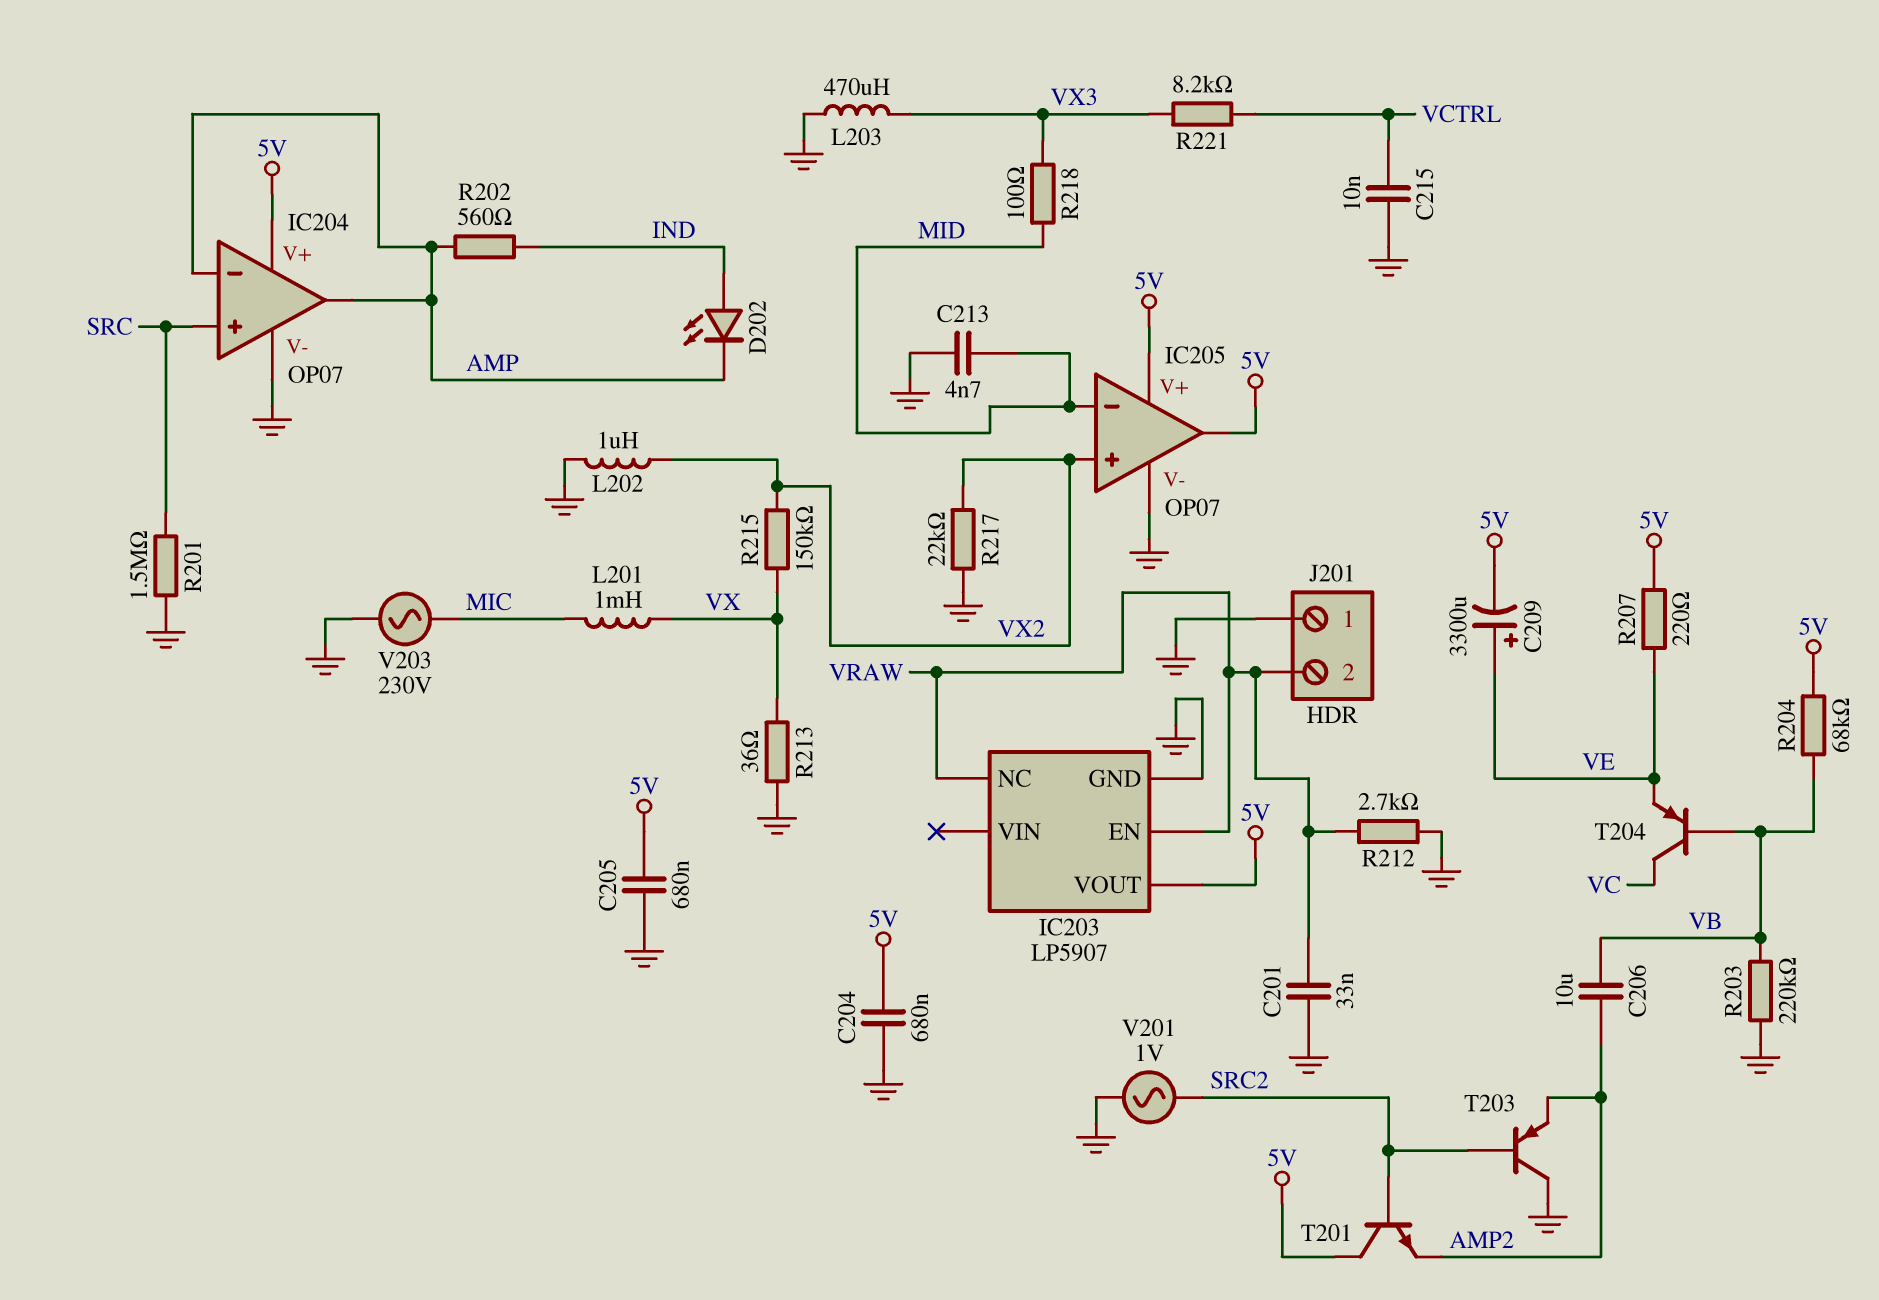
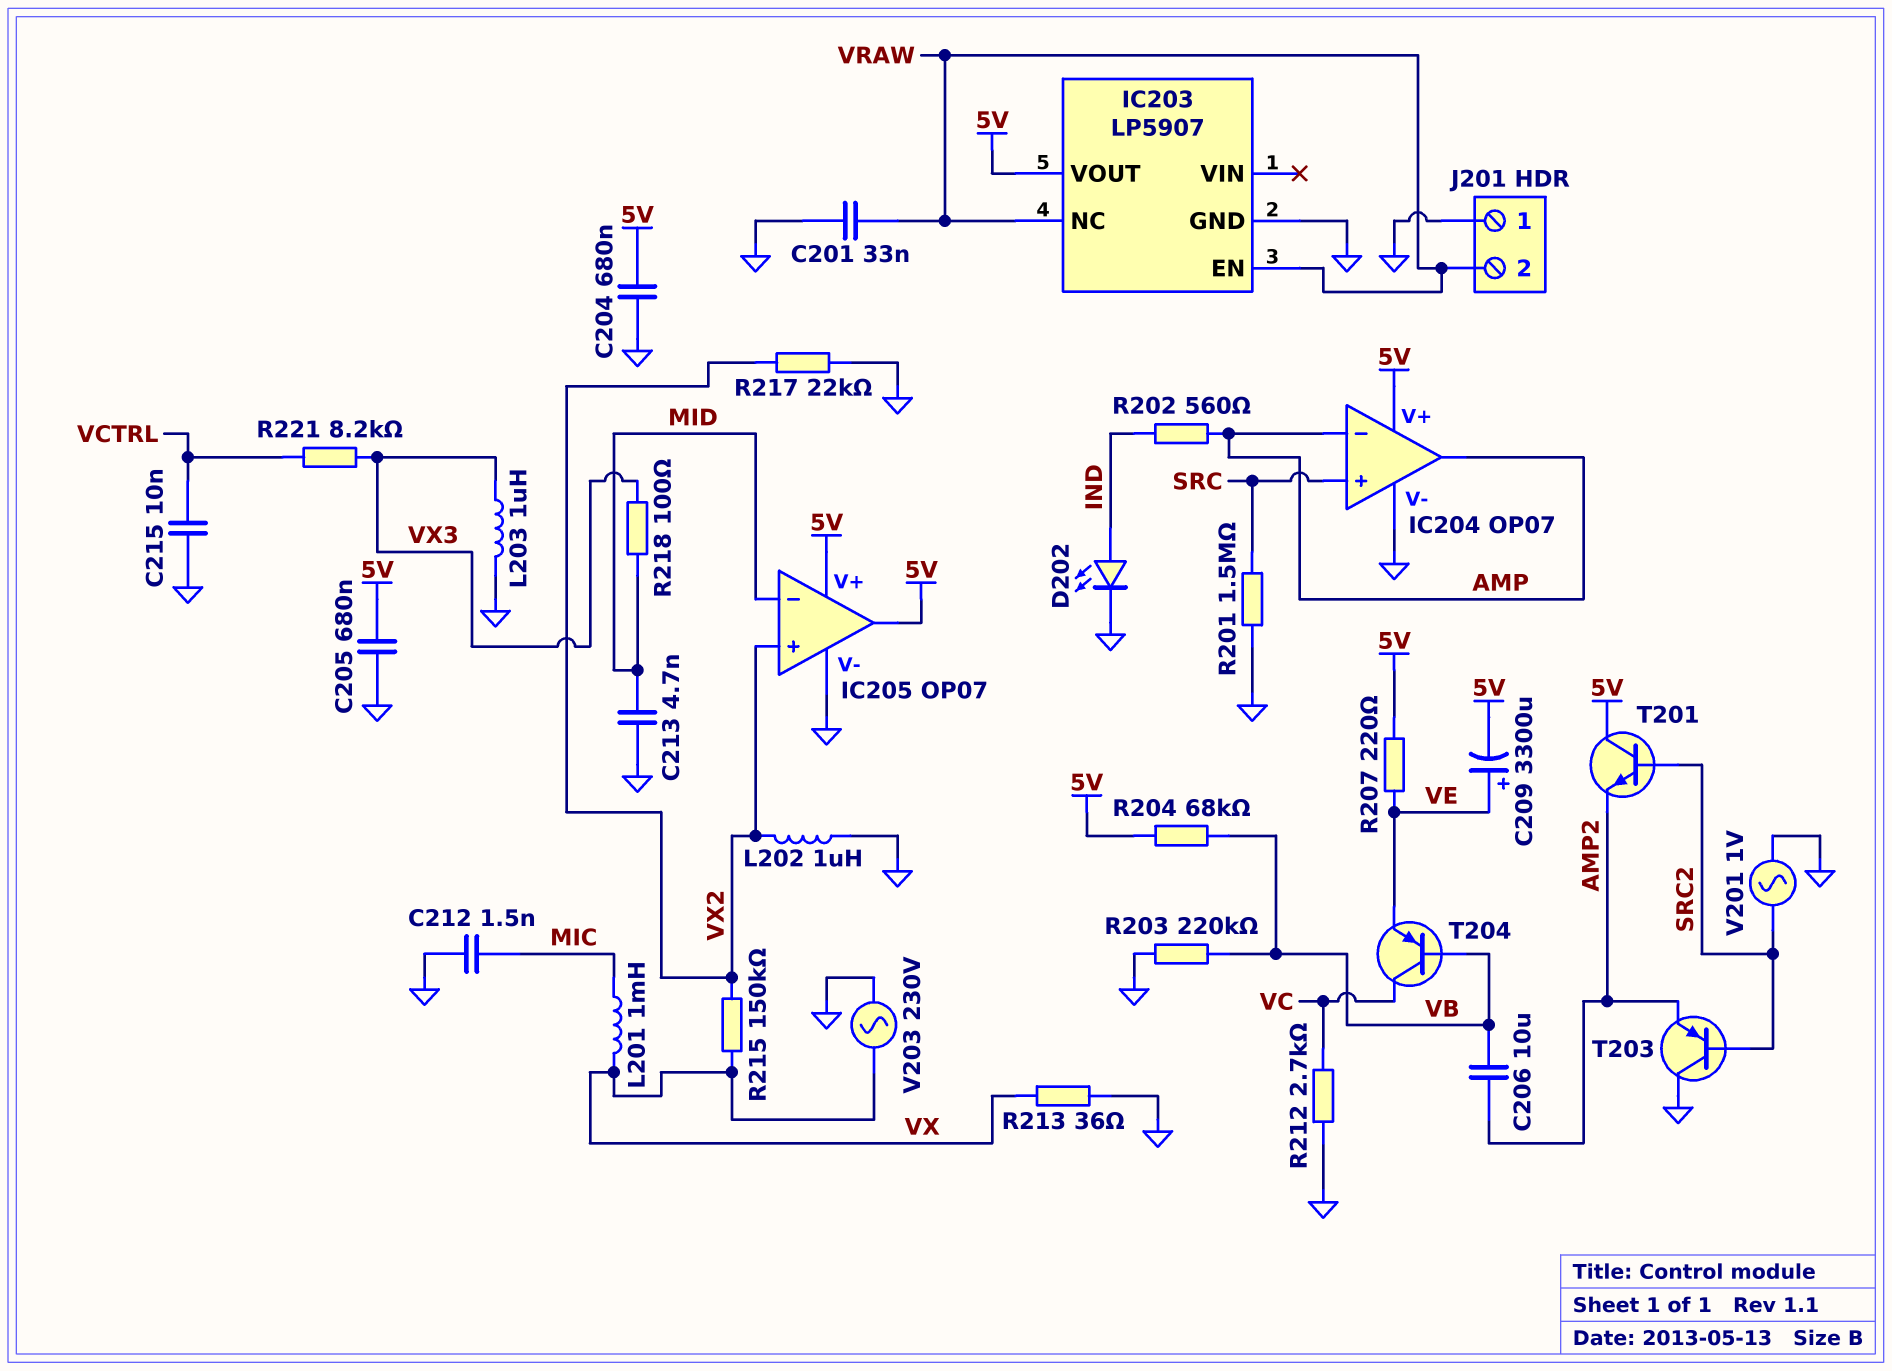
C212: none -> 1.5nF (GND, MIC)
D202: LED (A IND, K AMP) -> LED (A IND, K GND)
L203: 470uH (GND, VX3) -> 1uH (GND, VX3)
R212: 2.7k (GND, VRAW) -> 2.7k (GND, VC)
V203: AC 230V (GND, MIC) -> AC 230V (GND, VX)

